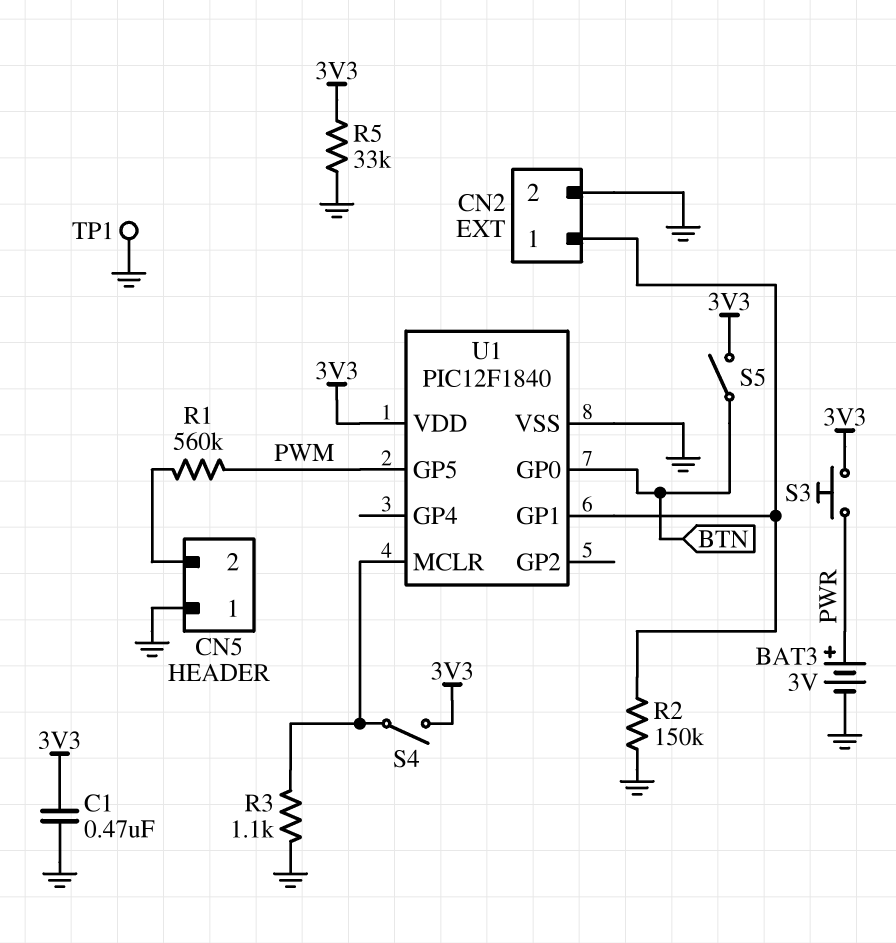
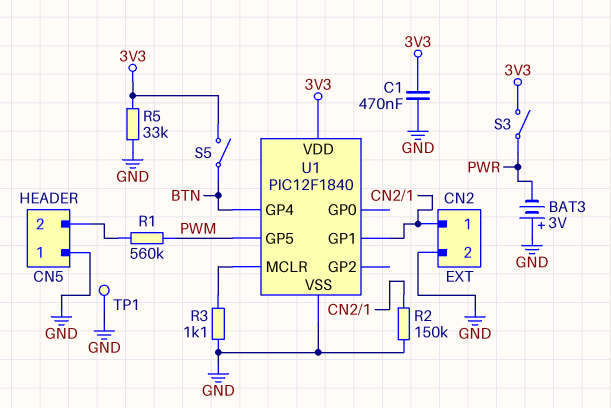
BAT3: 3V (plus PWR, minus GND) -> 3V (plus GND, minus PWR)
S3: button (3V3, PWR) -> switch (3V3, PWR)
S4: switch (3V3, U1/MCLR) -> none
U1 pin GP0: BTN -> none
U1 pin GP4: none -> BTN

